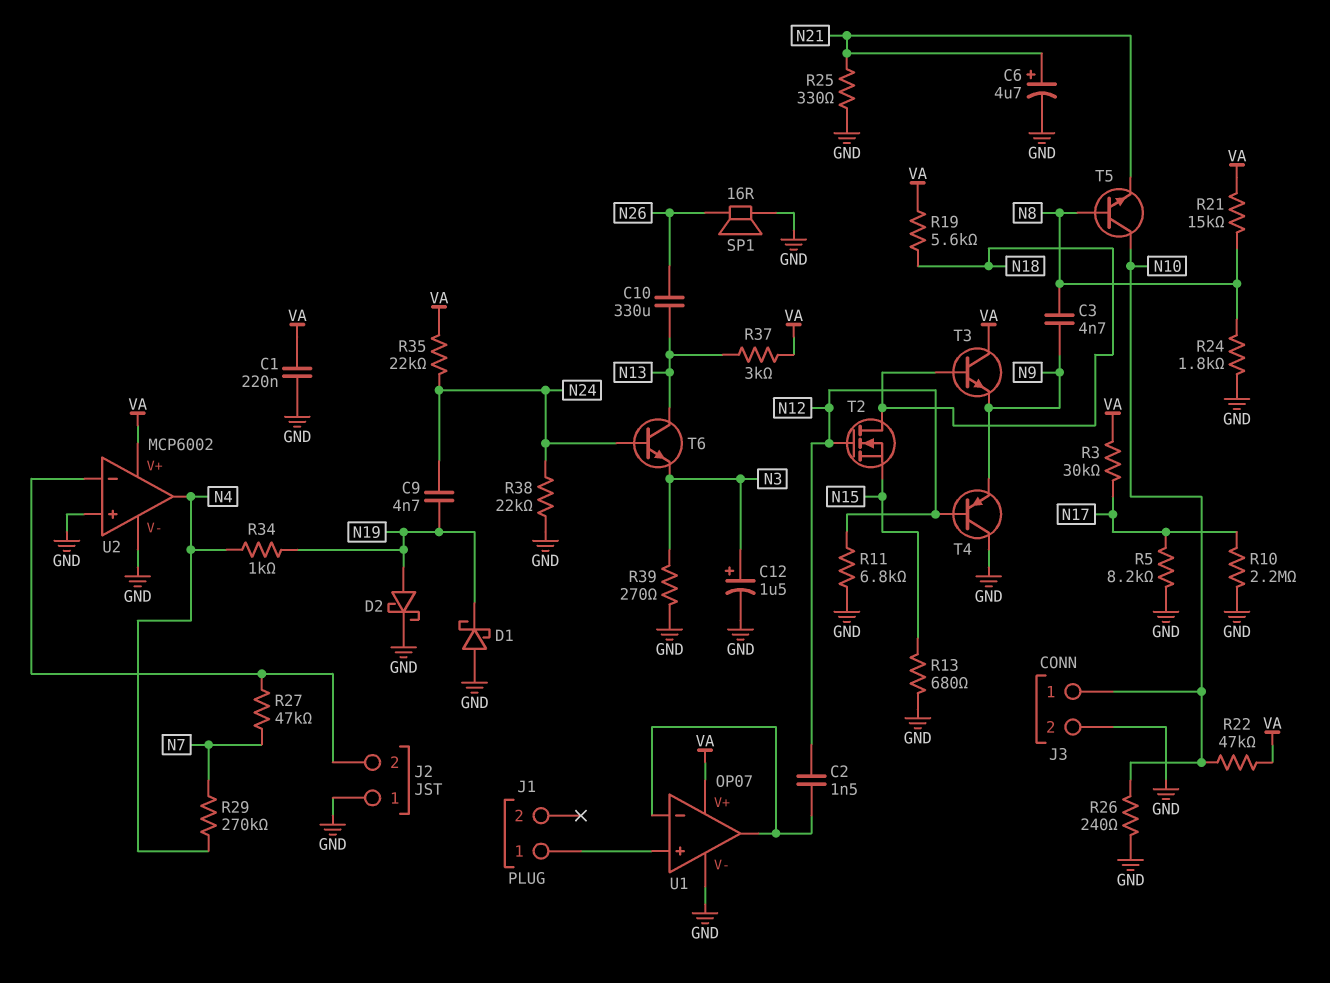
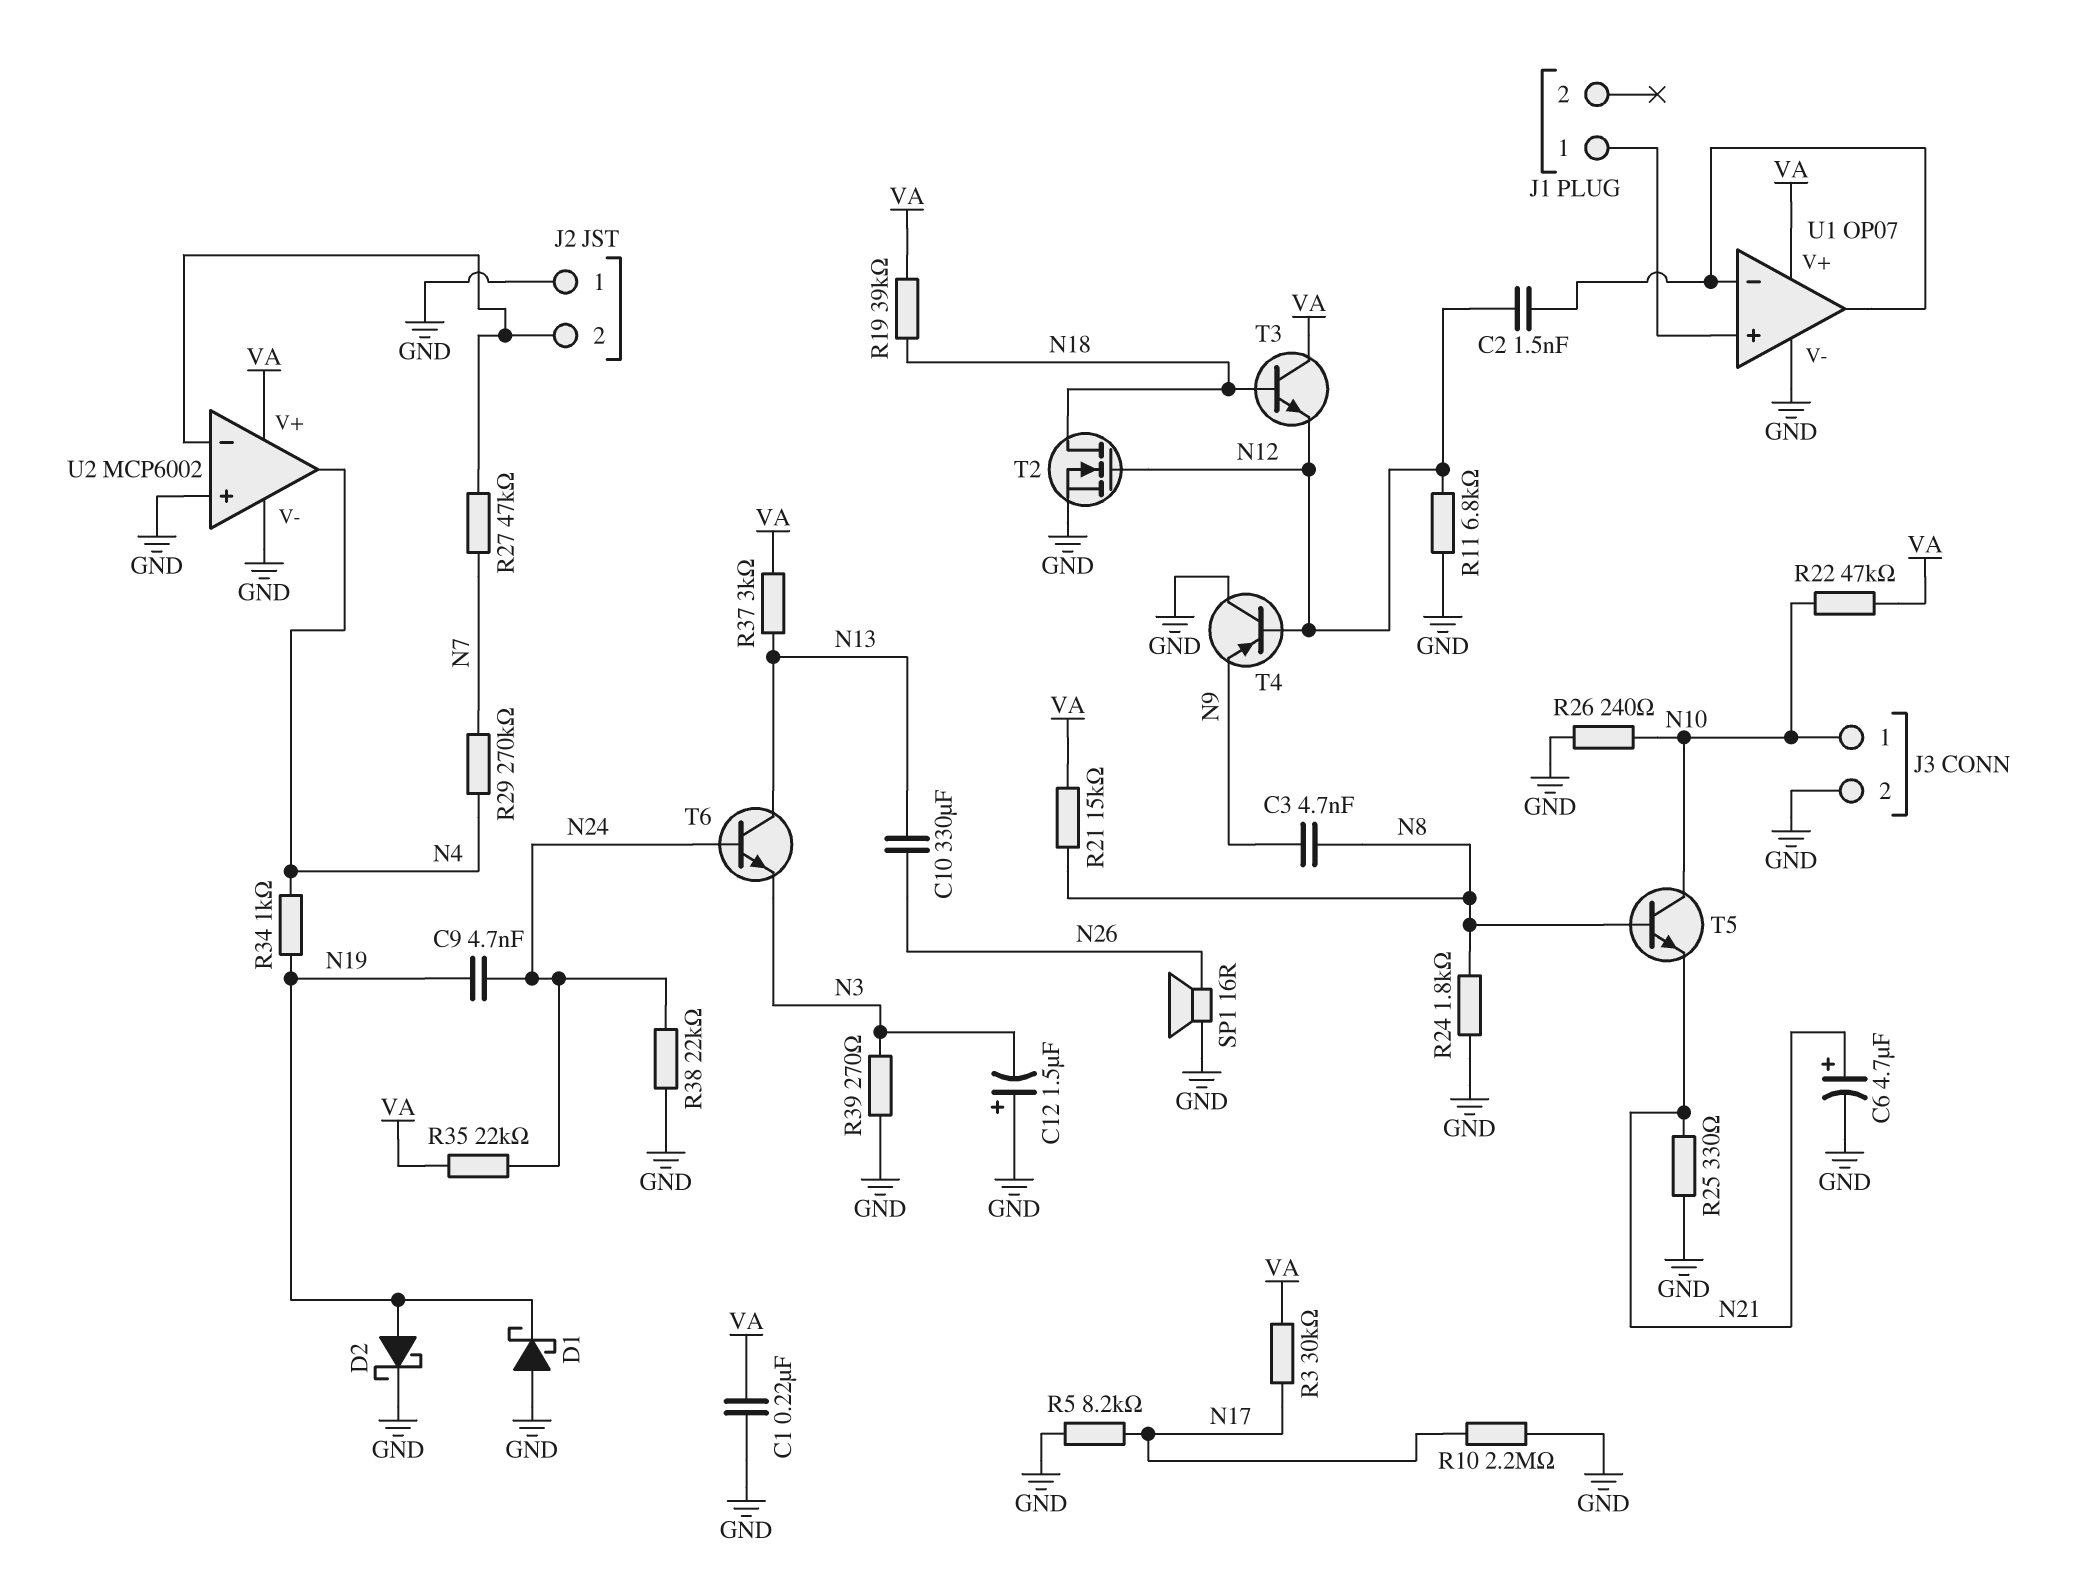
C12: 1.5uF (plus N3, minus GND) -> 1.5uF (plus GND, minus N3)
R13: 680 (GND, N15) -> none
R19: 5.6k (N18, VA) -> 39k (N18, VA)
T2: NMOS (G N12, D N18, S N15) -> NMOS (G N12, D N18, S GND)
T3: NPN (B N18, C VA, E N9) -> NPN (B N18, C VA, E N12)

